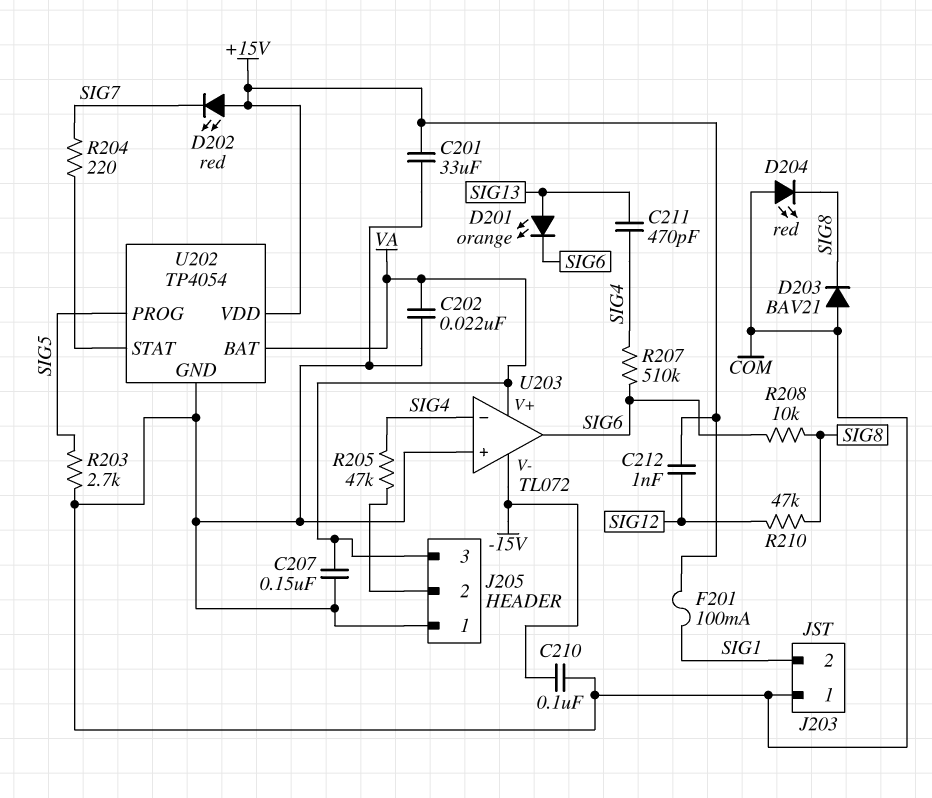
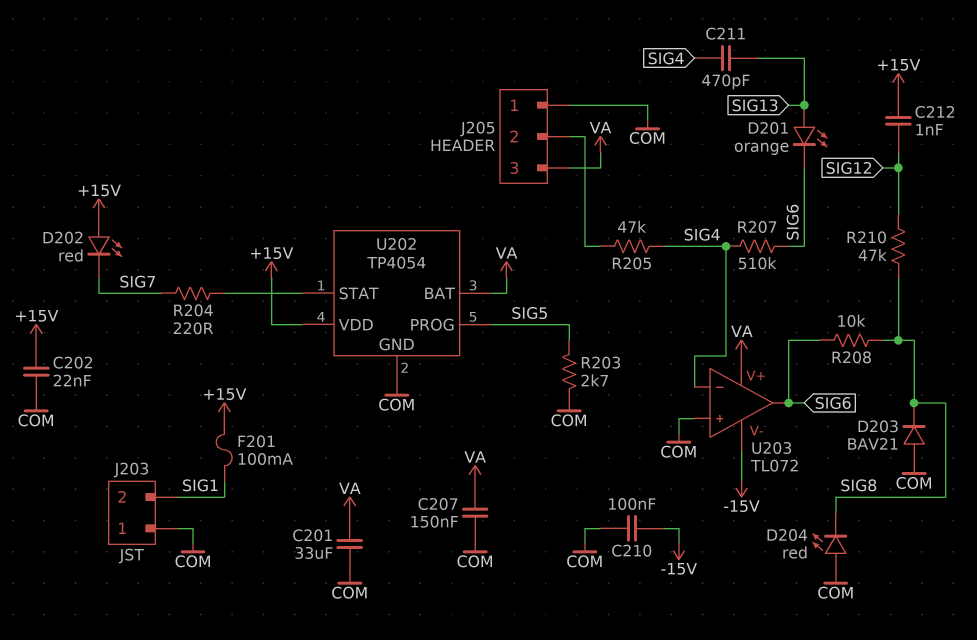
C201: 33uF (+15V, COM) -> 33uF (COM, VA)
C202: 22nF (COM, VA) -> 22nF (+15V, COM)

